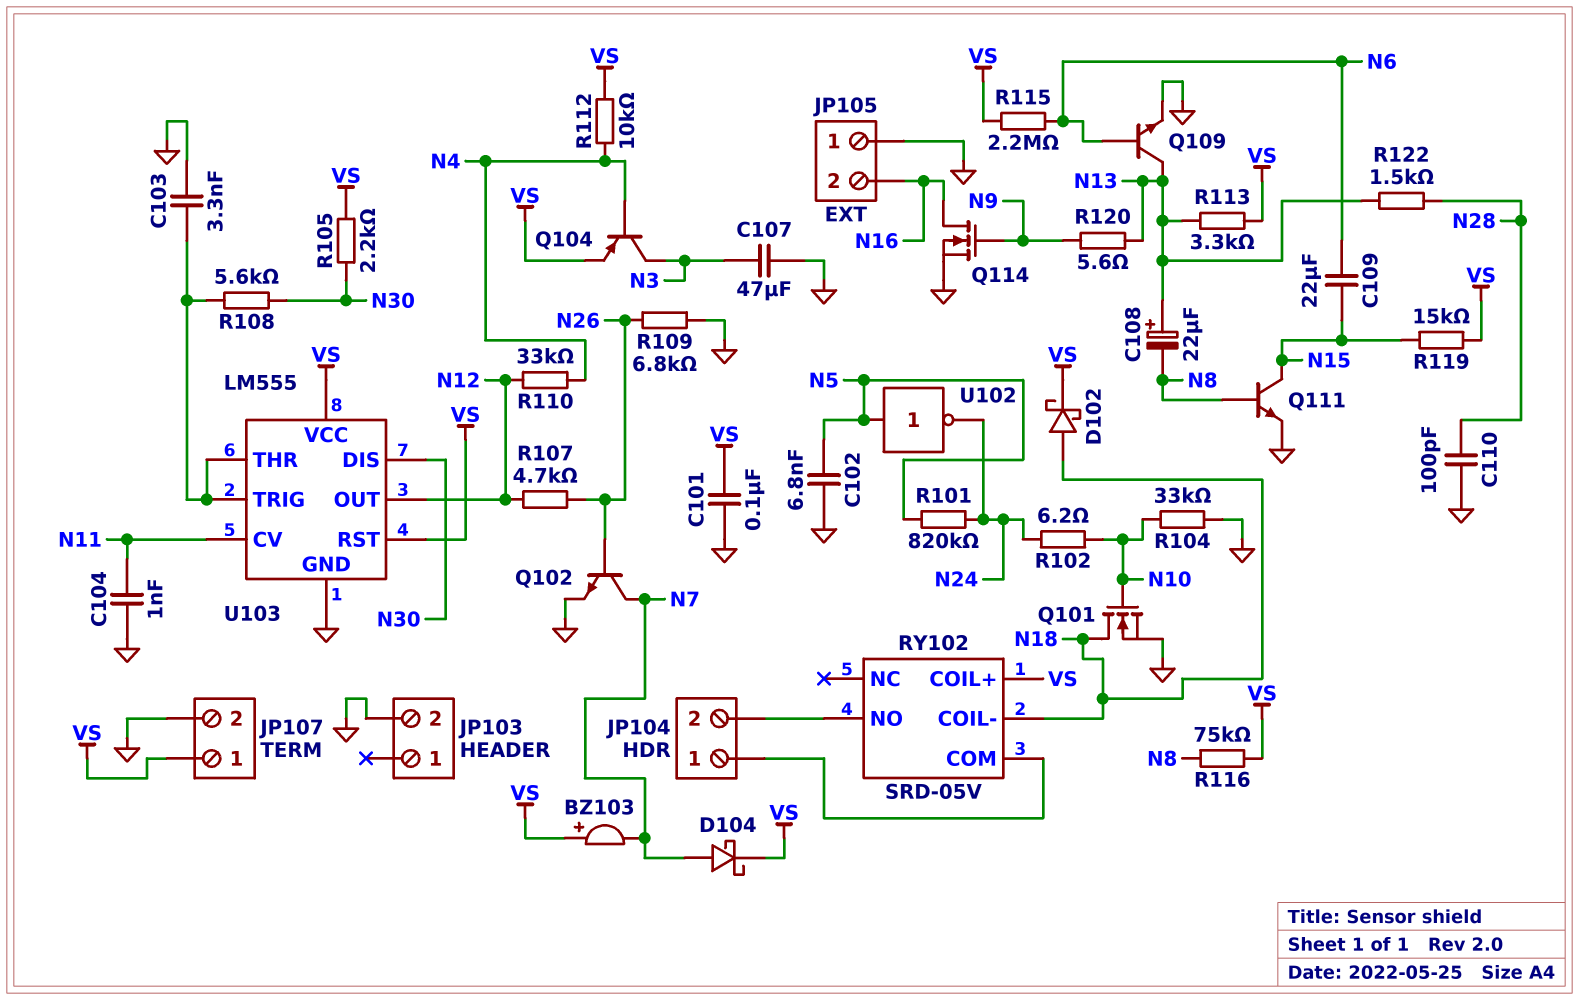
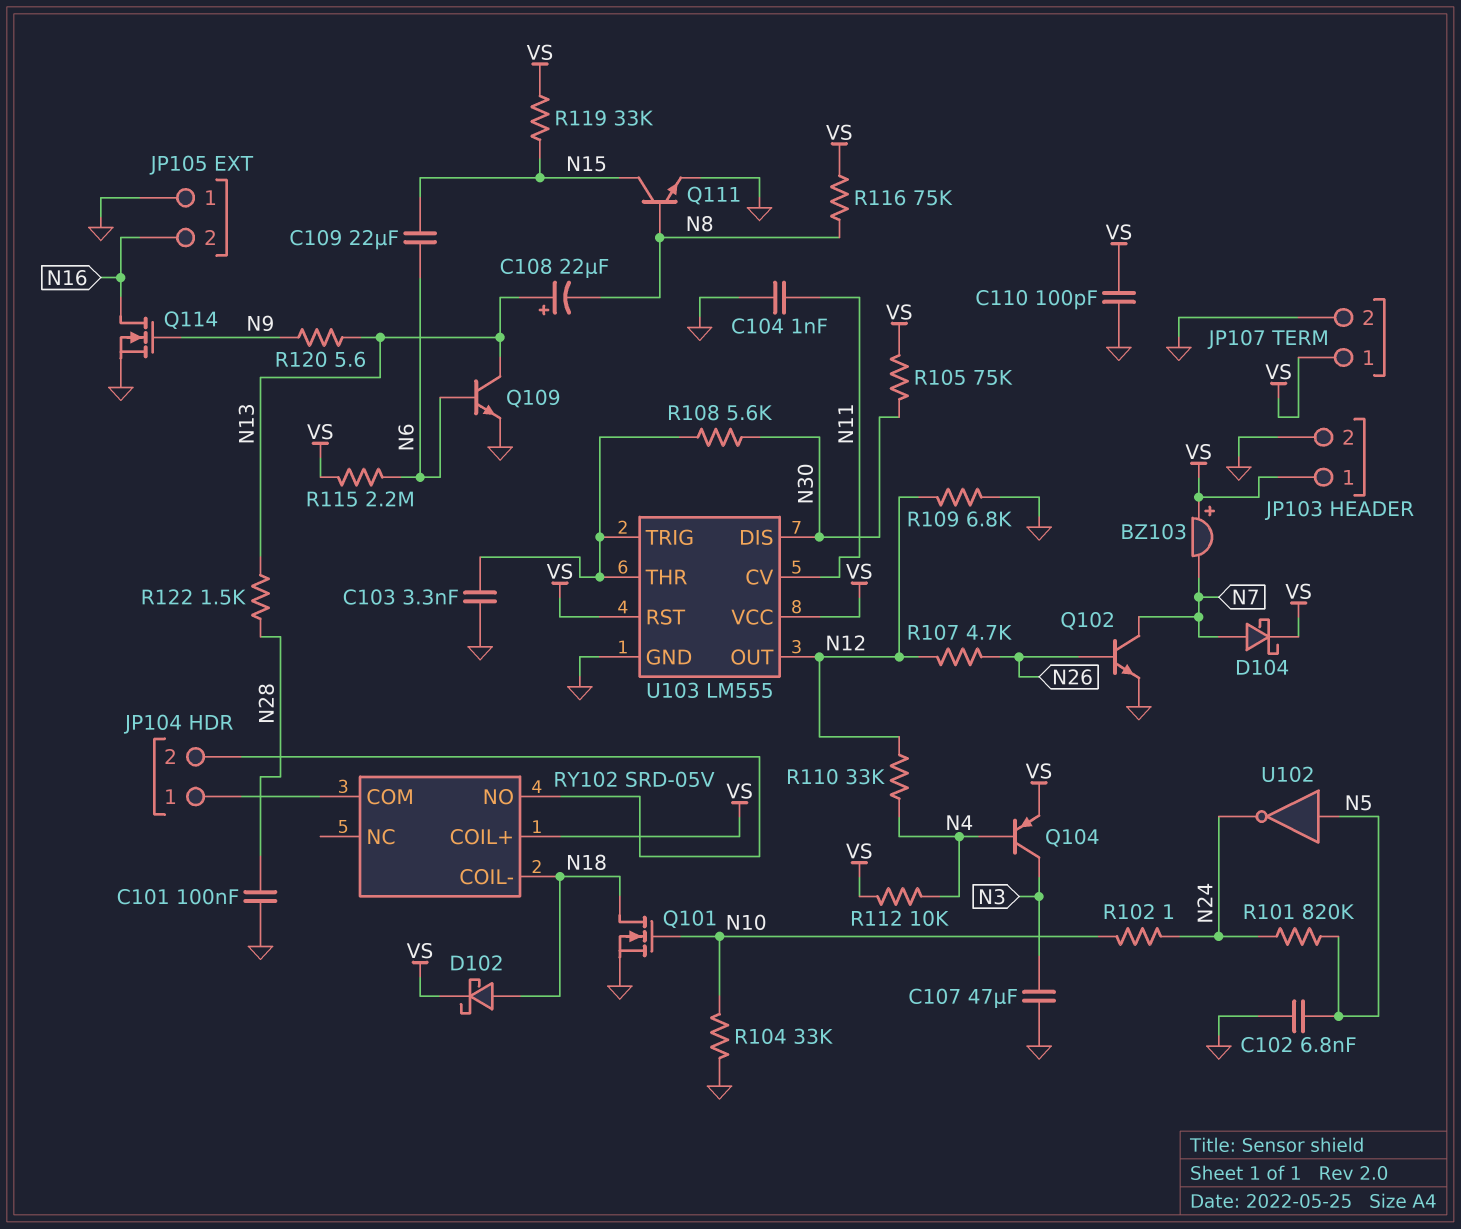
C101: 100nF (GND, VS) -> 100nF (GND, N28)
C110: 100pF (GND, N28) -> 100pF (GND, VS)
JP103 pin 1: none -> VS
R102: 6.2 (N10, N24) -> 1 (N10, N24)
R105: 2.2k (N30, VS) -> 75k (N30, VS)
R109: 6.8k (GND, N26) -> 6.8k (GND, N12)
R113: 3.3k (N13, VS) -> none
R119: 15k (N15, VS) -> 33k (N15, VS)

